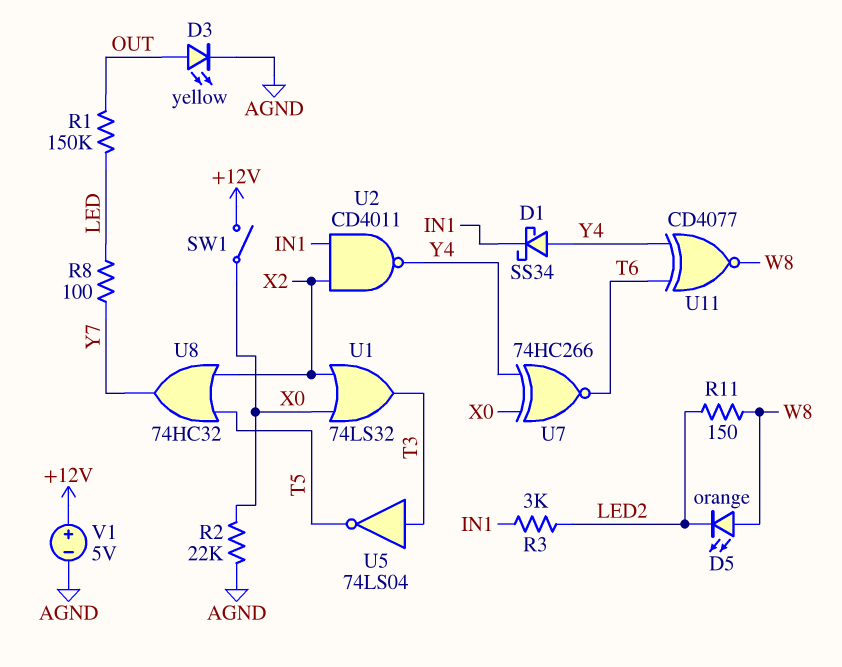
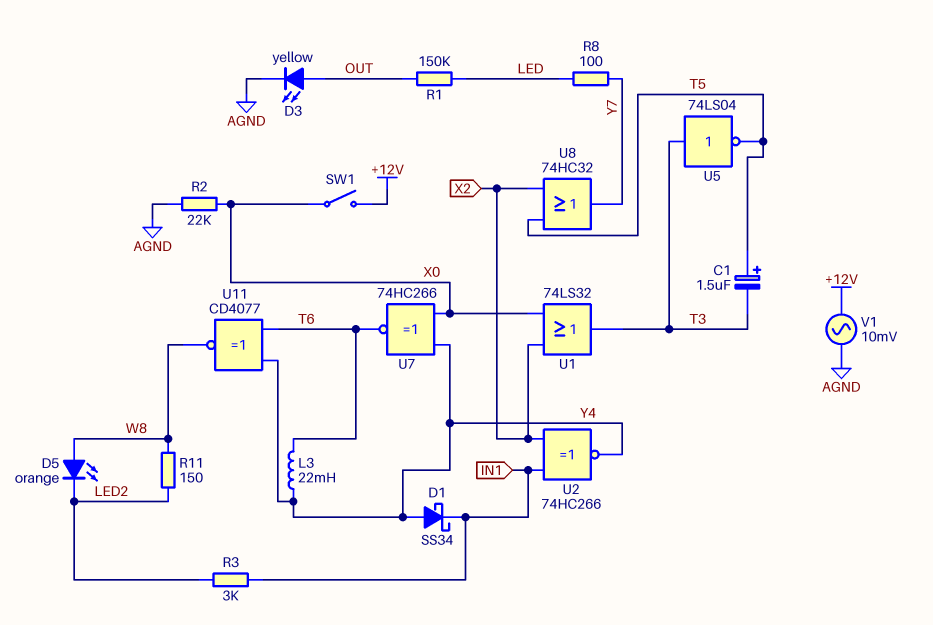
C1: none -> 1.5uF (plus T5, minus T3)
L3: none -> 22mH (T6, Y4)
U2: NAND CD4011 (in IN1, in X2, out Y4) -> XNOR 74HC266 (in IN1, in X2, out Y4)
V1: 5V (plus +12V, minus AGND) -> AC 10mV (+12V, AGND)

